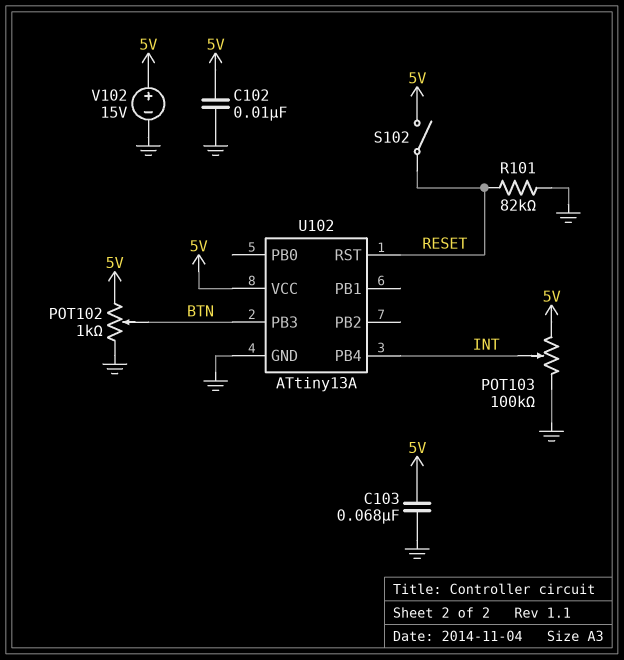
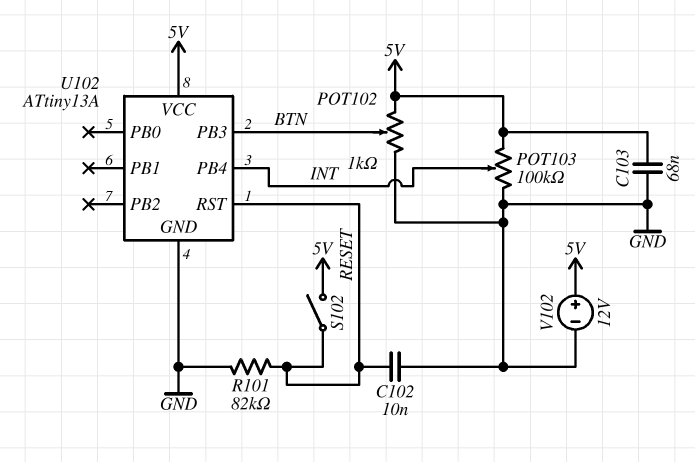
C102: 10nF (5V, GND) -> 10nF (GND, RESET)
V102: 15V (plus 5V, minus GND) -> 12V (plus 5V, minus GND)

